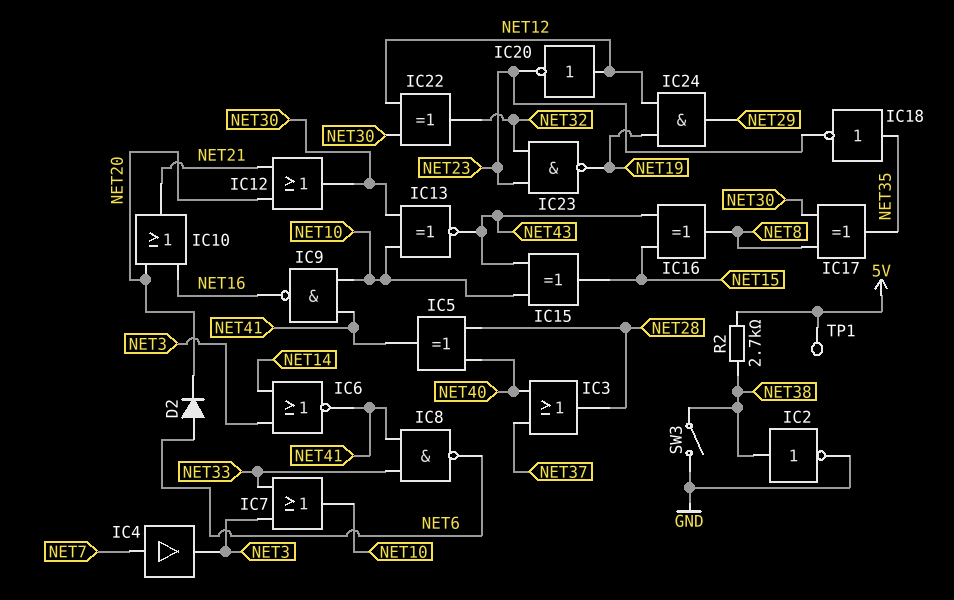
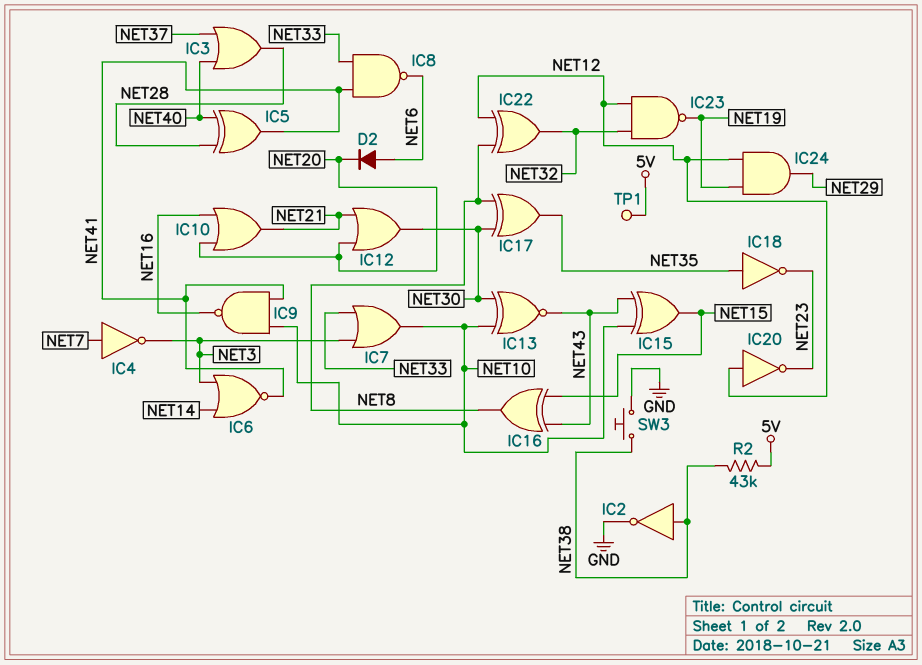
IC4: buffer (in NET7, out NET3) -> NOT (in NET7, out NET3)
IC22: XOR (in NET12, in NET30, out NET32) -> XOR (in NET8, in NET12, out NET32)
IC23: NAND (in NET23, in NET32, out NET19) -> NAND (in NET12, in NET32, out NET19)
R2: 2.7k (5V, NET38) -> 43k (5V, NET38)
SW3: switch (GND, NET38) -> button (GND, NET38)

